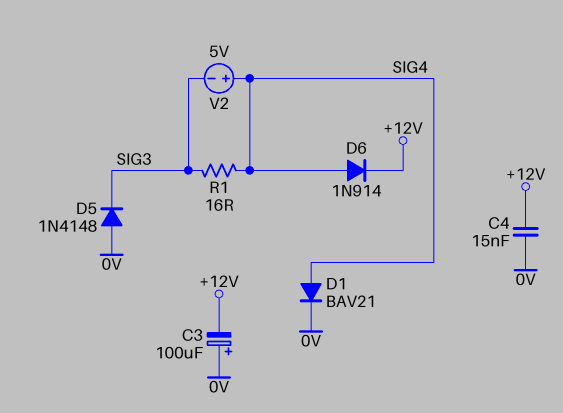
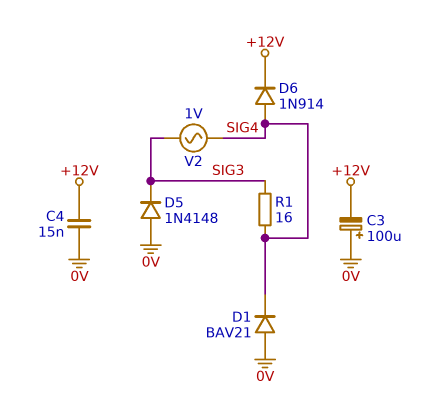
D1: diode BAV21 (A SIG4, K 0V) -> diode BAV21 (A 0V, K SIG4)
V2: 5V (plus SIG4, minus SIG3) -> AC 1V (SIG3, SIG4)

